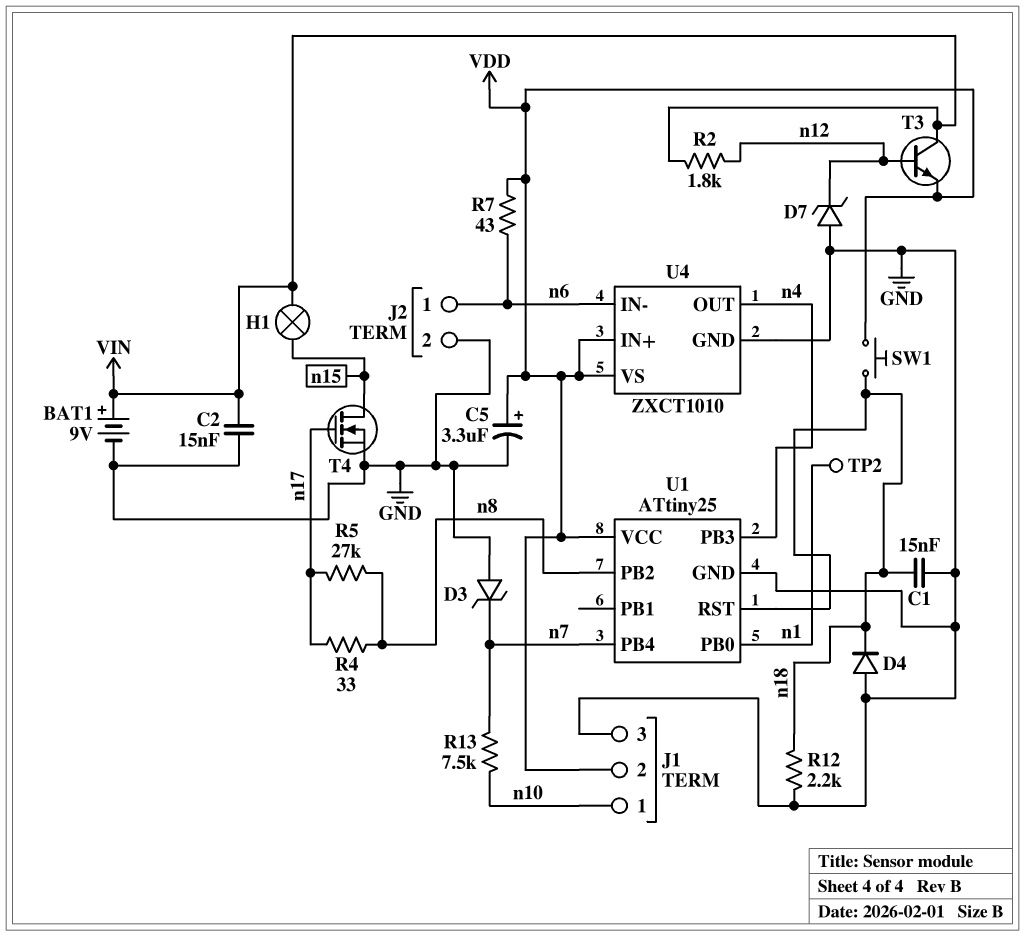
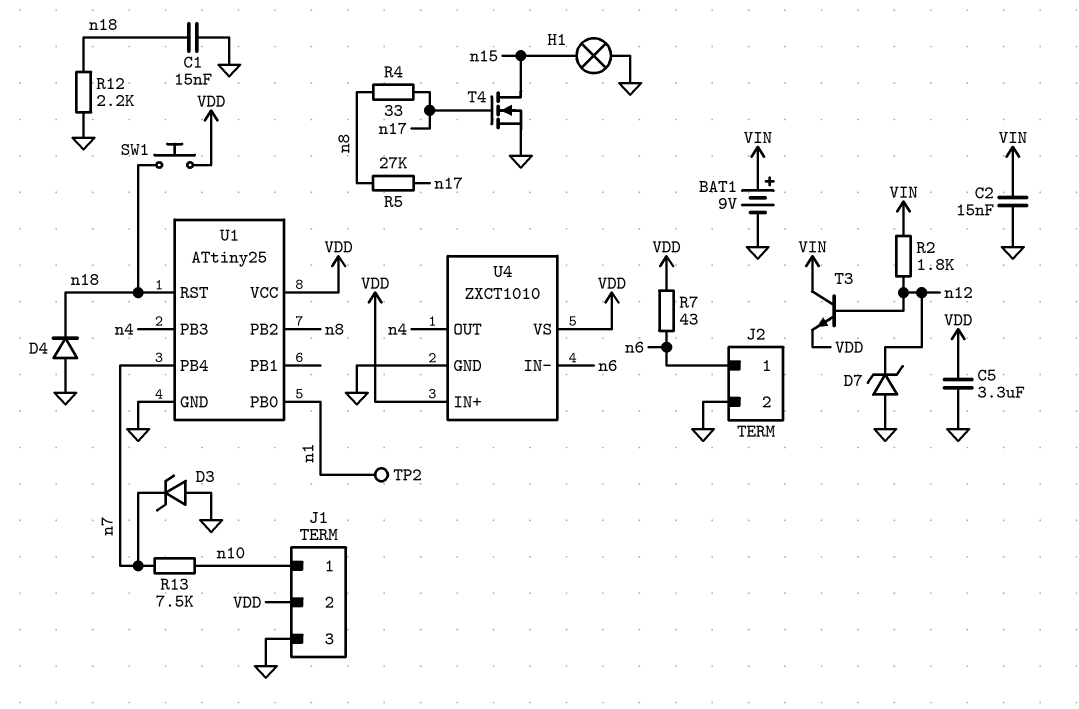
C5: 3.3uF (plus VDD, minus GND) -> 3.3uF (GND, VDD)
H1: lamp (VIN, n15) -> lamp (GND, n15)

